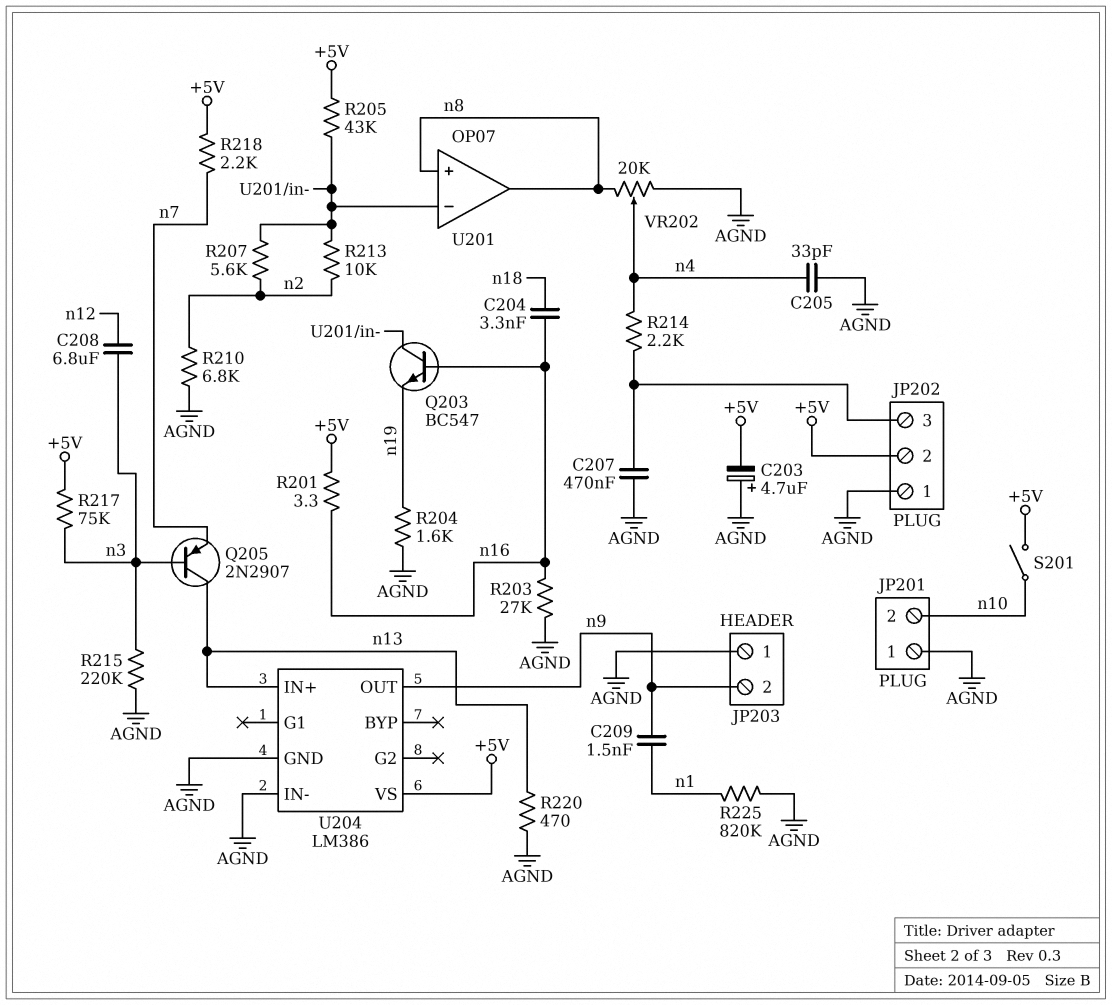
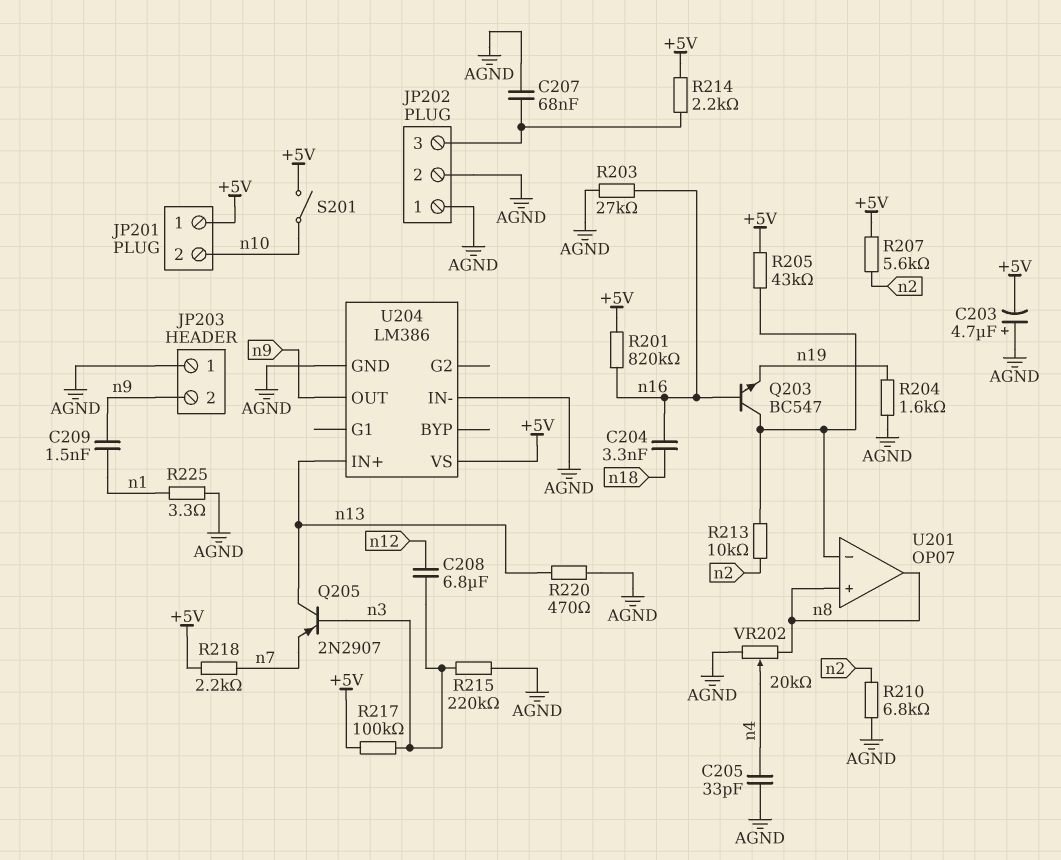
C207: 470nF (AGND, JP202/3) -> 68nF (AGND, JP202/3)
JP201 pin 1: AGND -> +5V
JP202 pin 2: +5V -> AGND
R201: 3.3 (+5V, n16) -> 820k (+5V, n16)
R207: 5.6k (U201/in-, n2) -> 5.6k (+5V, n2)
R214: 2.2k (JP202/3, n4) -> 2.2k (+5V, JP202/3)
R217: 75k (+5V, n3) -> 100k (+5V, n3)
R225: 820k (AGND, n1) -> 3.3 (AGND, n1)

